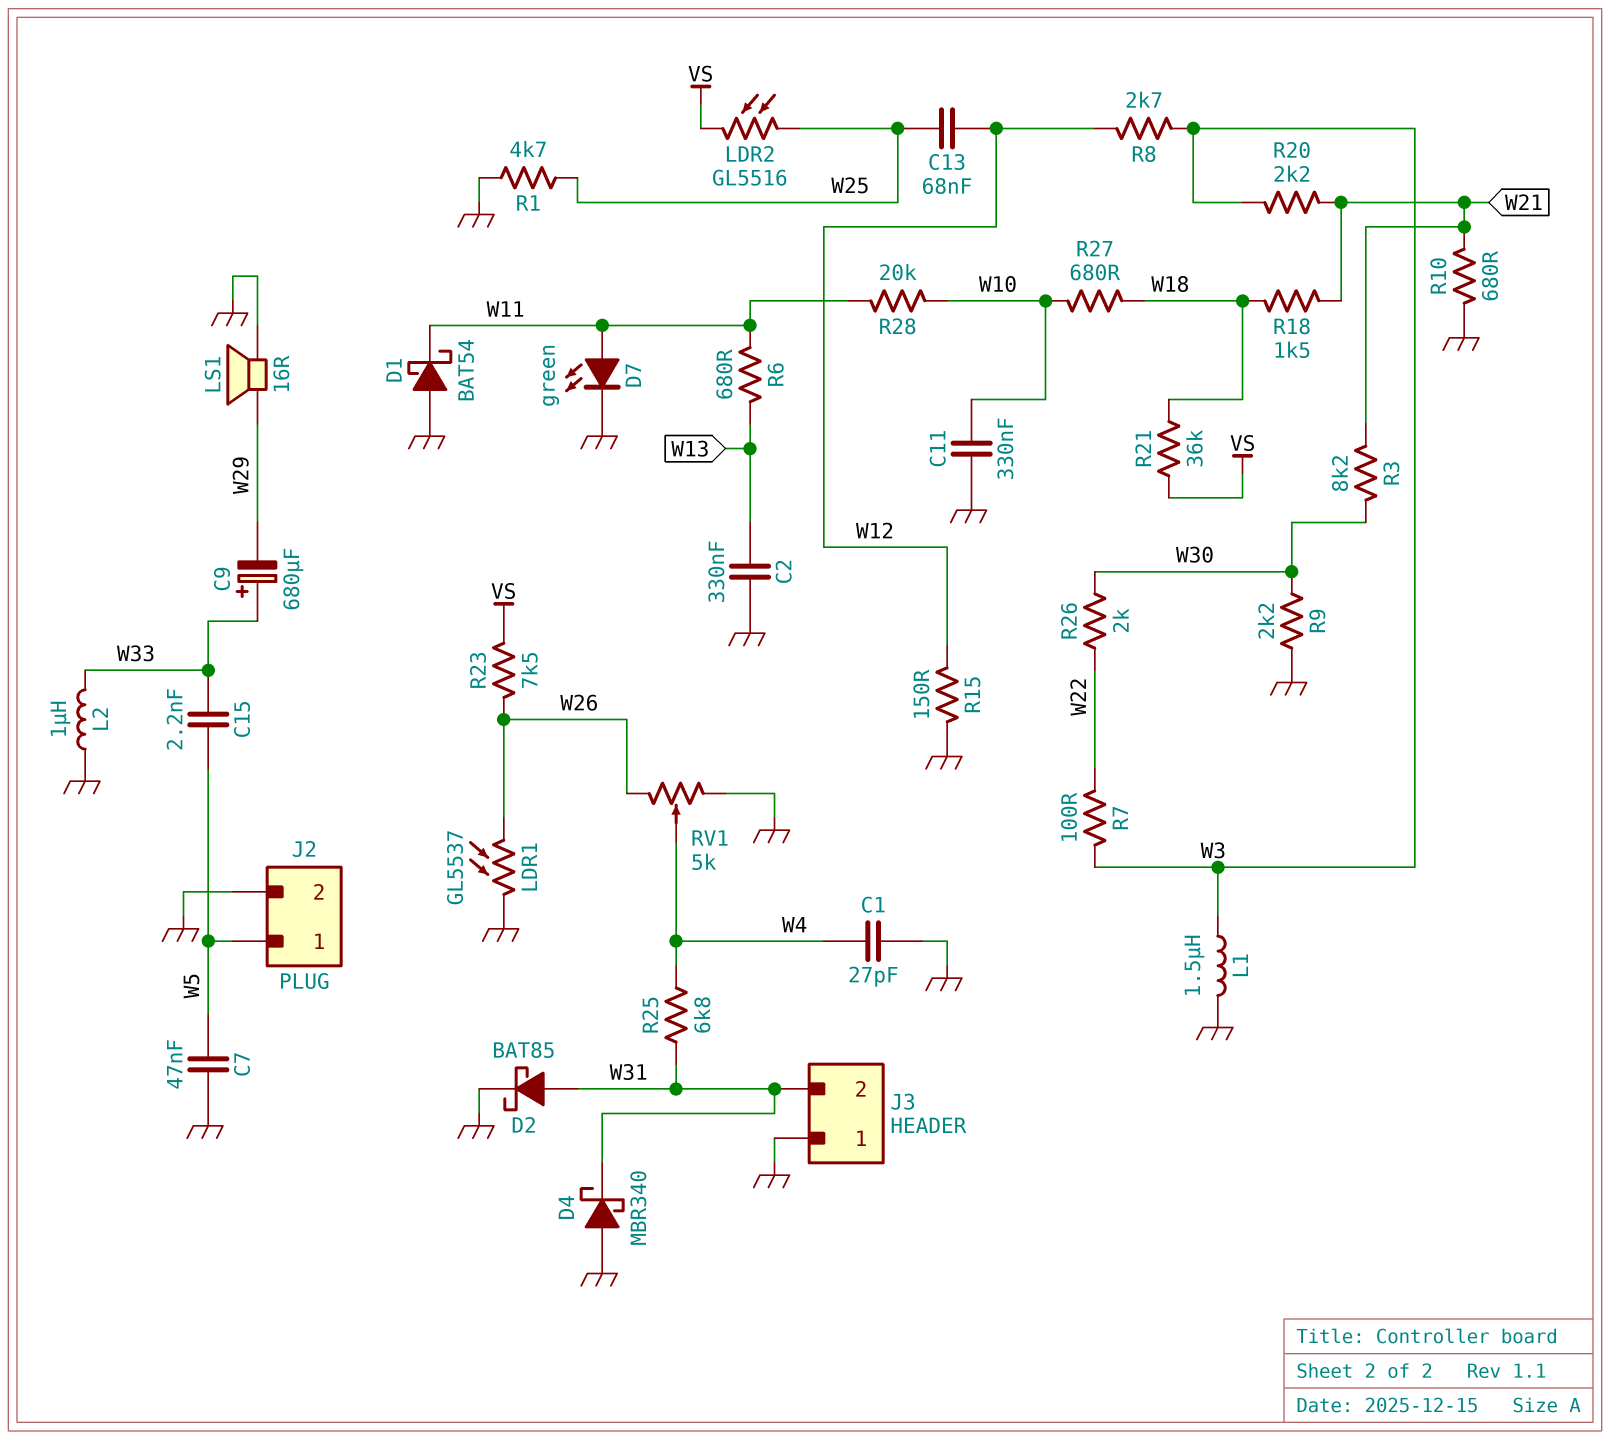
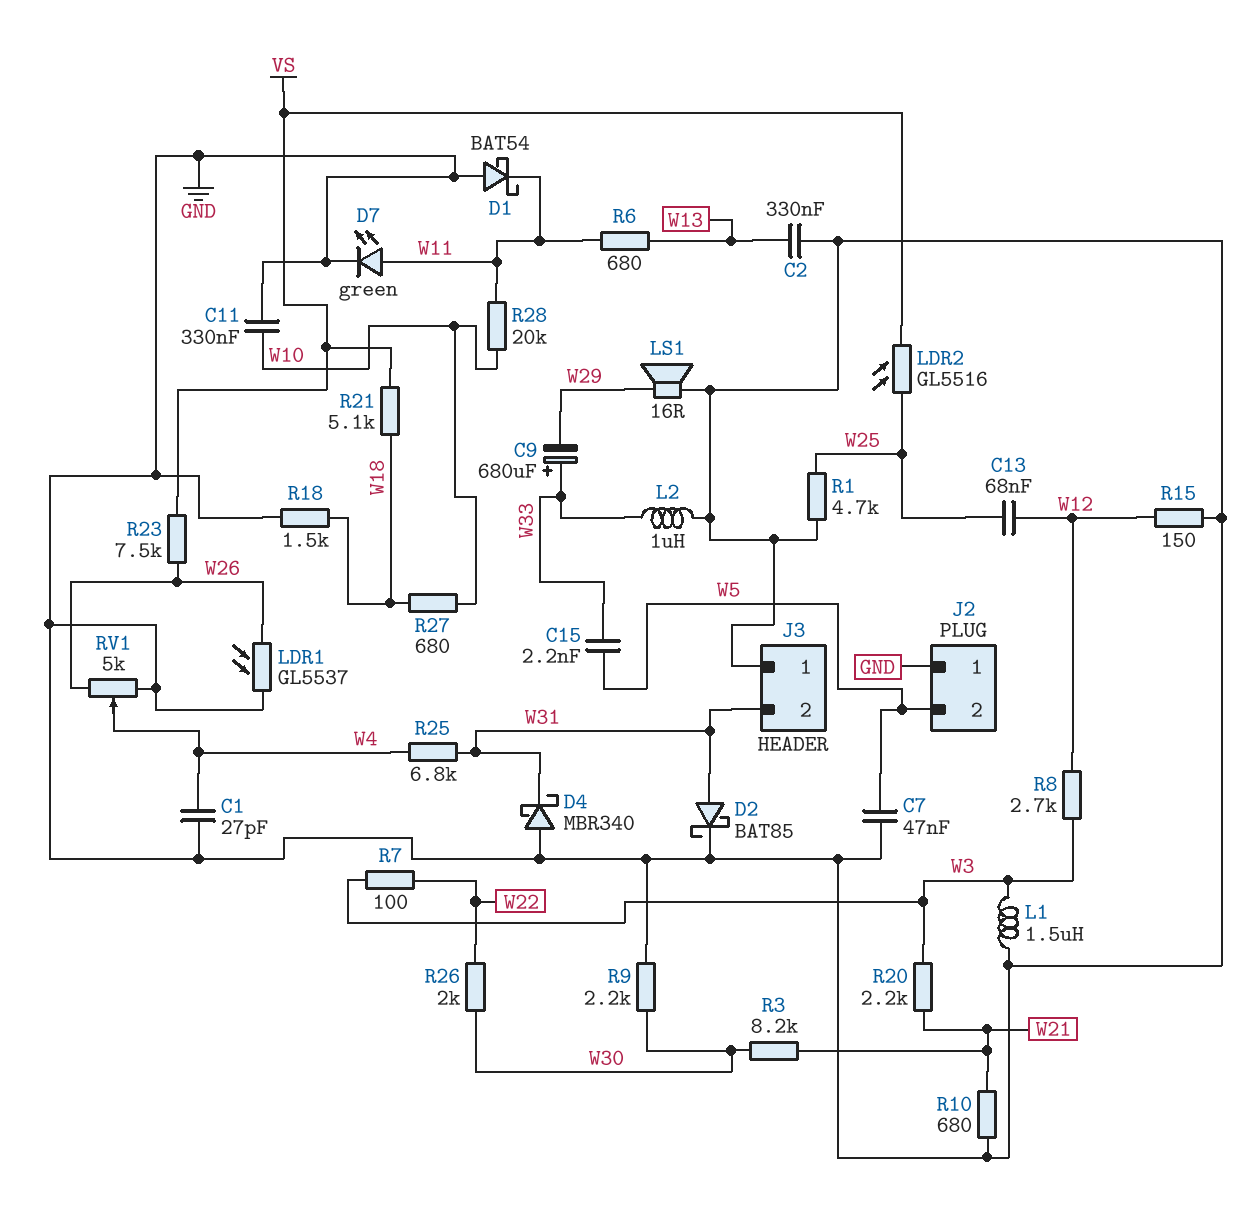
J2 pin 1: W5 -> GND
J2 pin 2: GND -> W5
R18: 1.5k (W18, W21) -> 1.5k (GND, W18)
R21: 36k (VS, W18) -> 5.1k (VS, W18)

